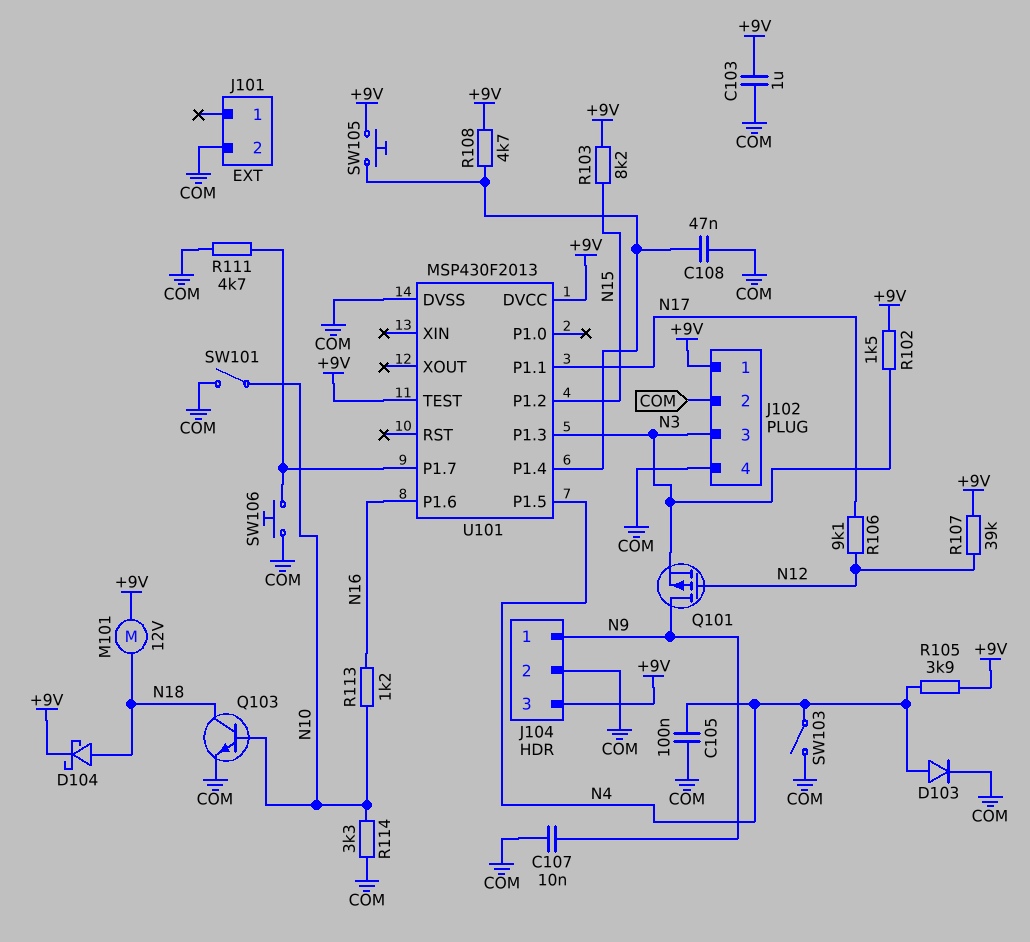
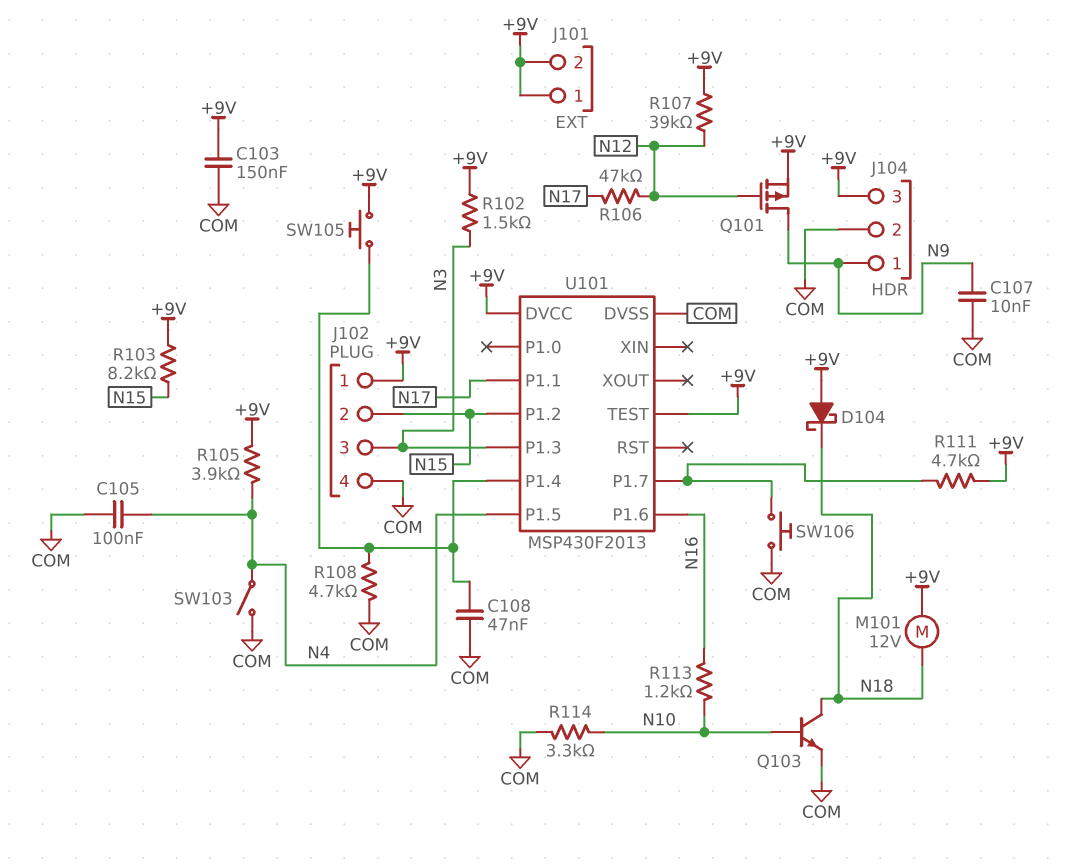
C103: 1uF (+9V, COM) -> 150nF (+9V, COM)
D103: diode (A N4, K COM) -> none
D104: schottky (A N18, K +9V) -> schottky (A +9V, K N18)
J101 pin 1: none -> +9V
J101 pin 2: COM -> +9V
J102 pin 2: COM -> N15
Q101: PMOS (G N12, D N9, S N3) -> PMOS (G N12, D N9, S +9V)
R106: 9.1k (N12, N17) -> 47k (N12, N17)
R108: 4.7k (+9V, U101/P1.4) -> 4.7k (COM, U101/P1.4)
R111: 4.7k (COM, U101/P1.7) -> 4.7k (+9V, U101/P1.7)
SW101: switch (COM, N10) -> none

